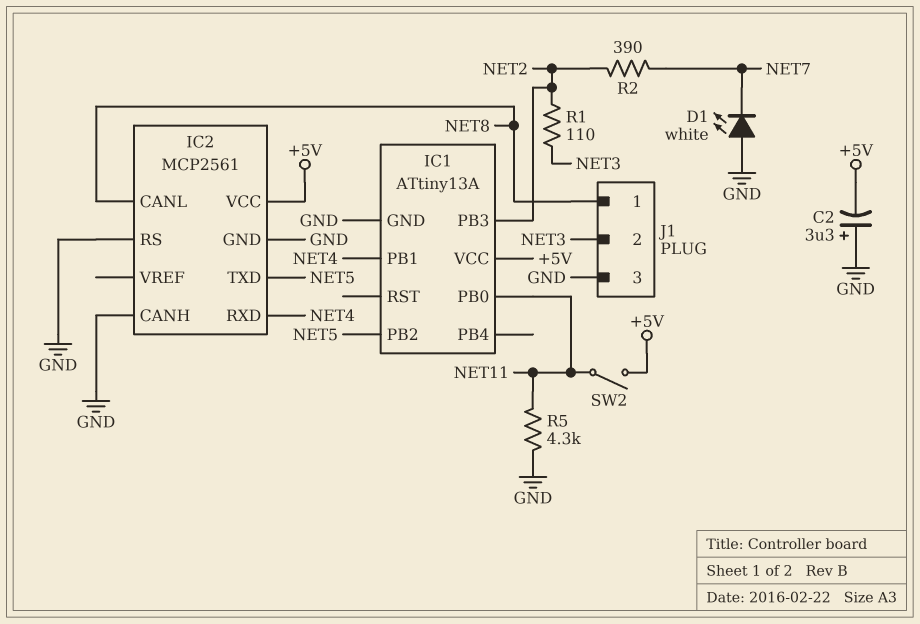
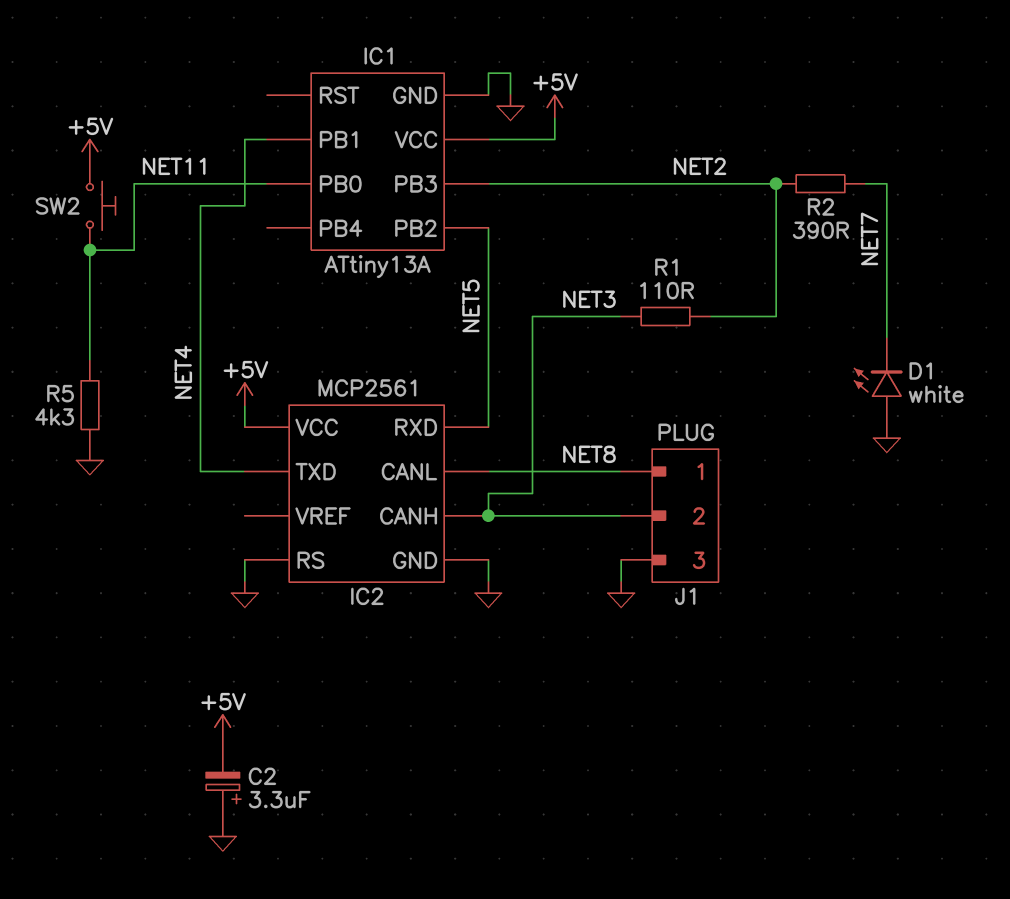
IC2 pin CANH: GND -> NET3
IC2 pin RXD: NET4 -> NET5
IC2 pin TXD: NET5 -> NET4
SW2: switch (+5V, NET11) -> button (+5V, NET11)

